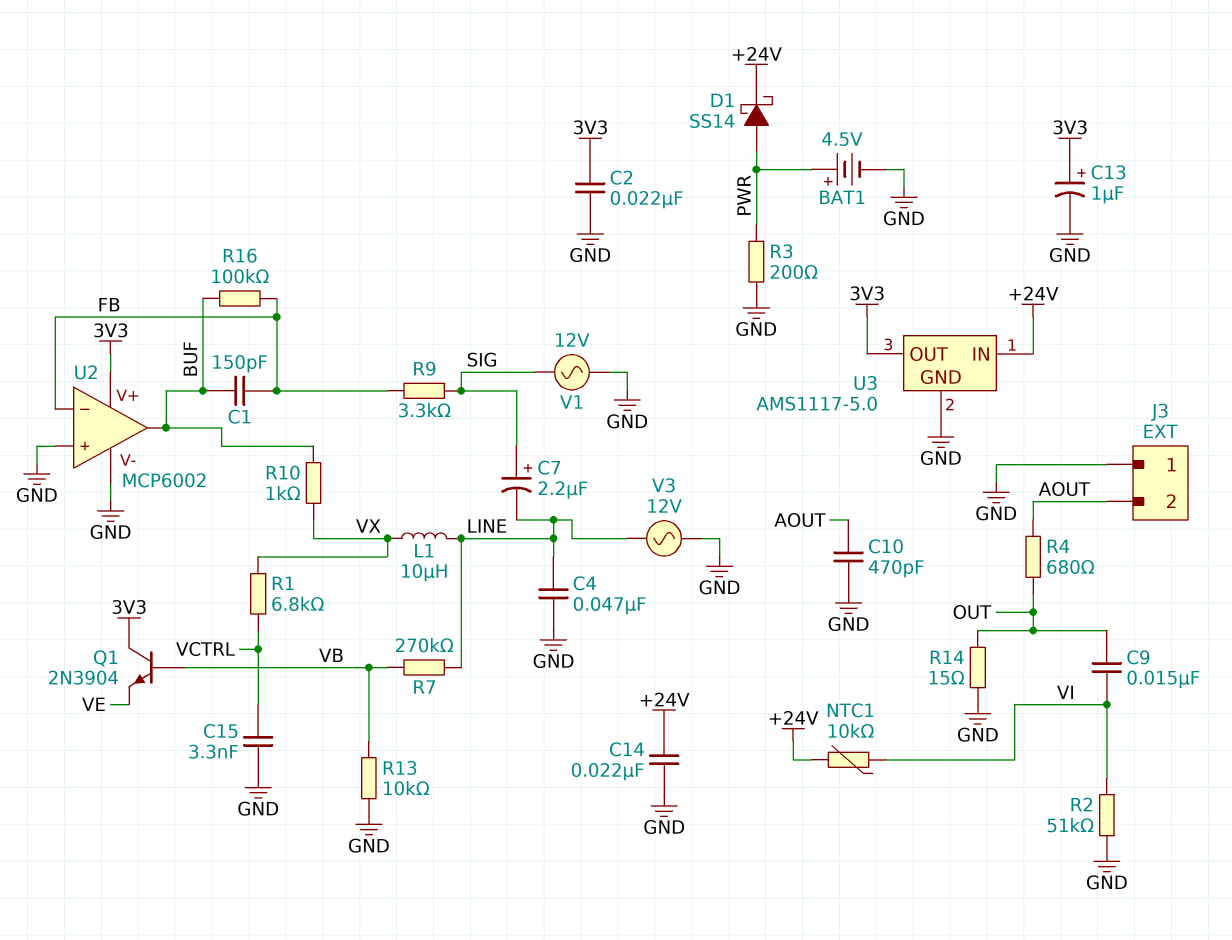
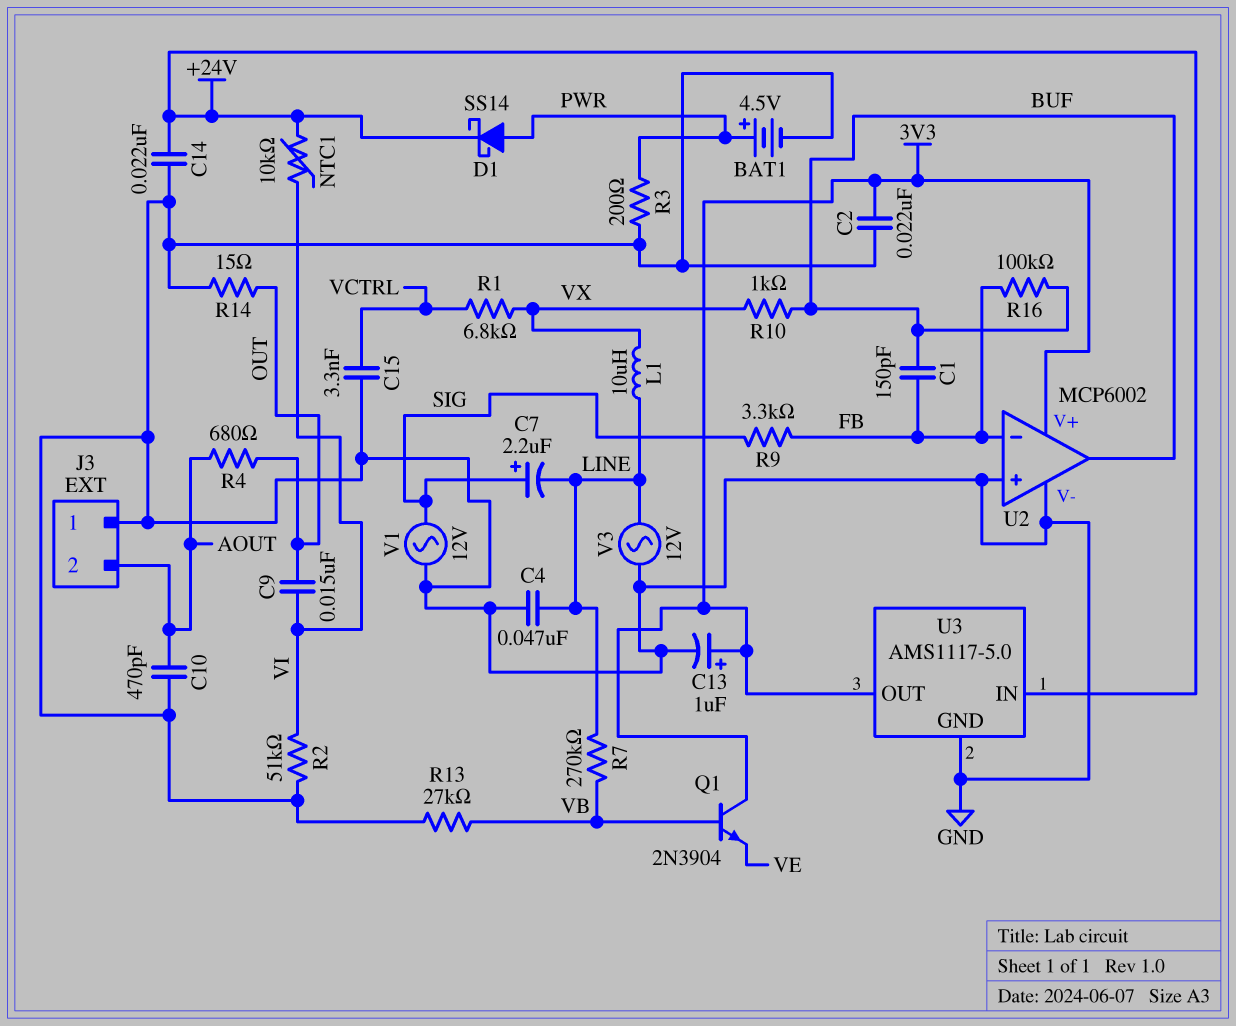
R13: 10k (GND, VB) -> 27k (GND, VB)

